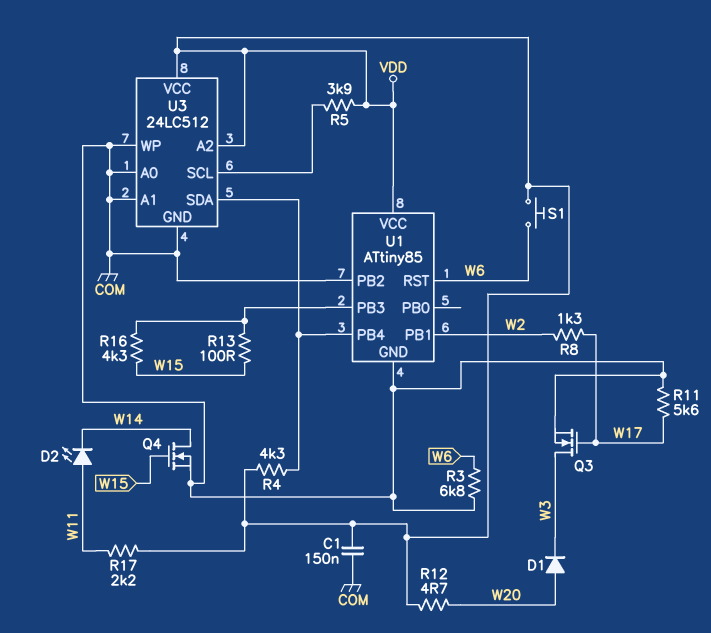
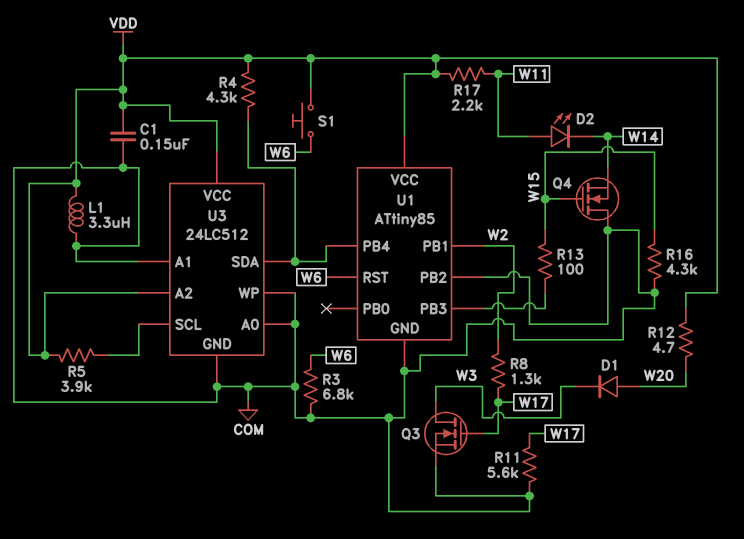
L1: none -> 3.3uH (COM, VDD)
Q4: NMOS (G W15, D W14, S COM) -> NMOS (G W15, D COM, S W14)
R16: 4.3k (U1/PB3, W15) -> 4.3k (COM, W15)

